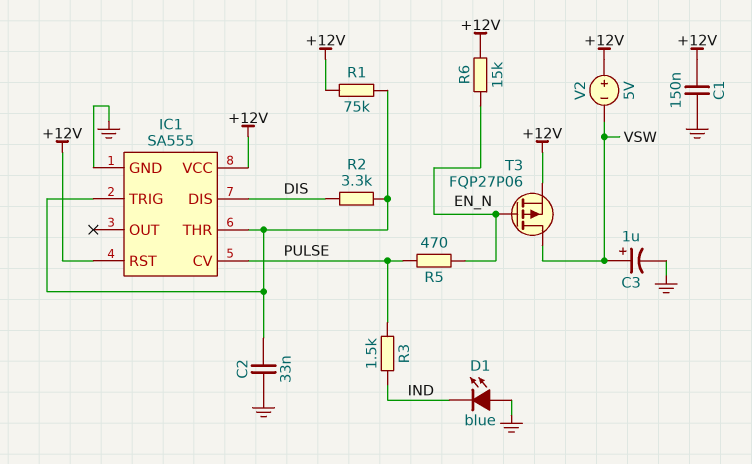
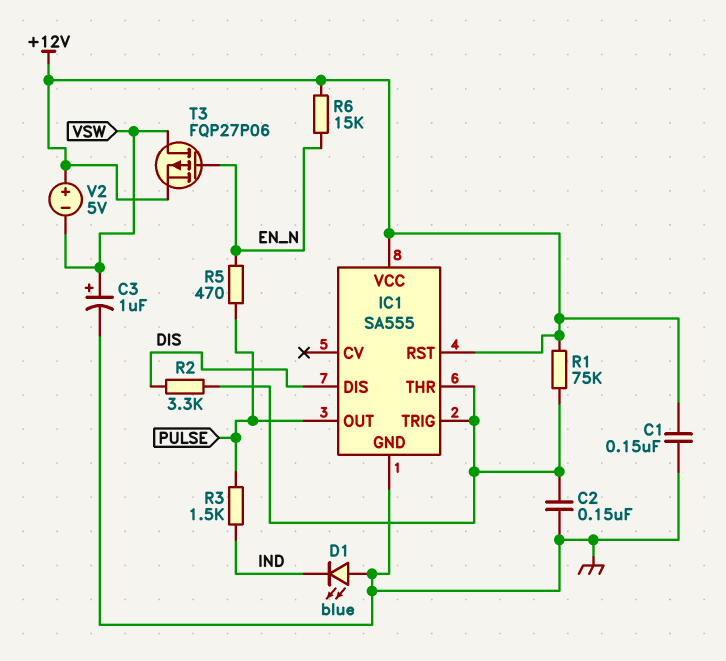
C2: 33nF (GND, IC1/THR) -> 150nF (GND, IC1/THR)
IC1 pin CV: PULSE -> none
IC1 pin OUT: none -> PULSE

